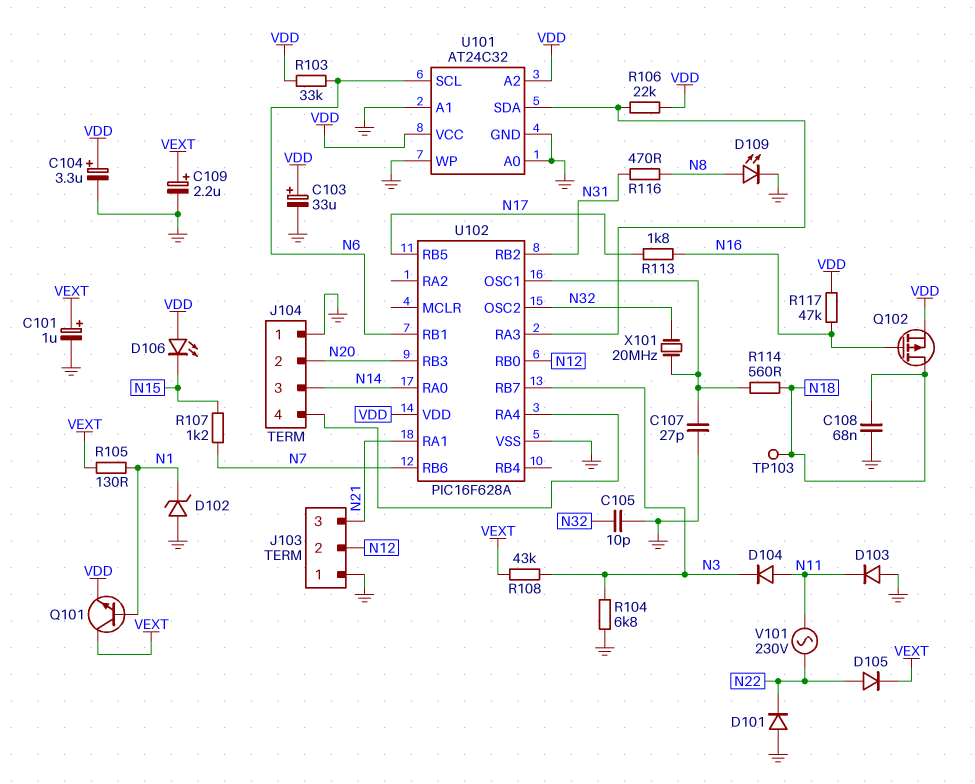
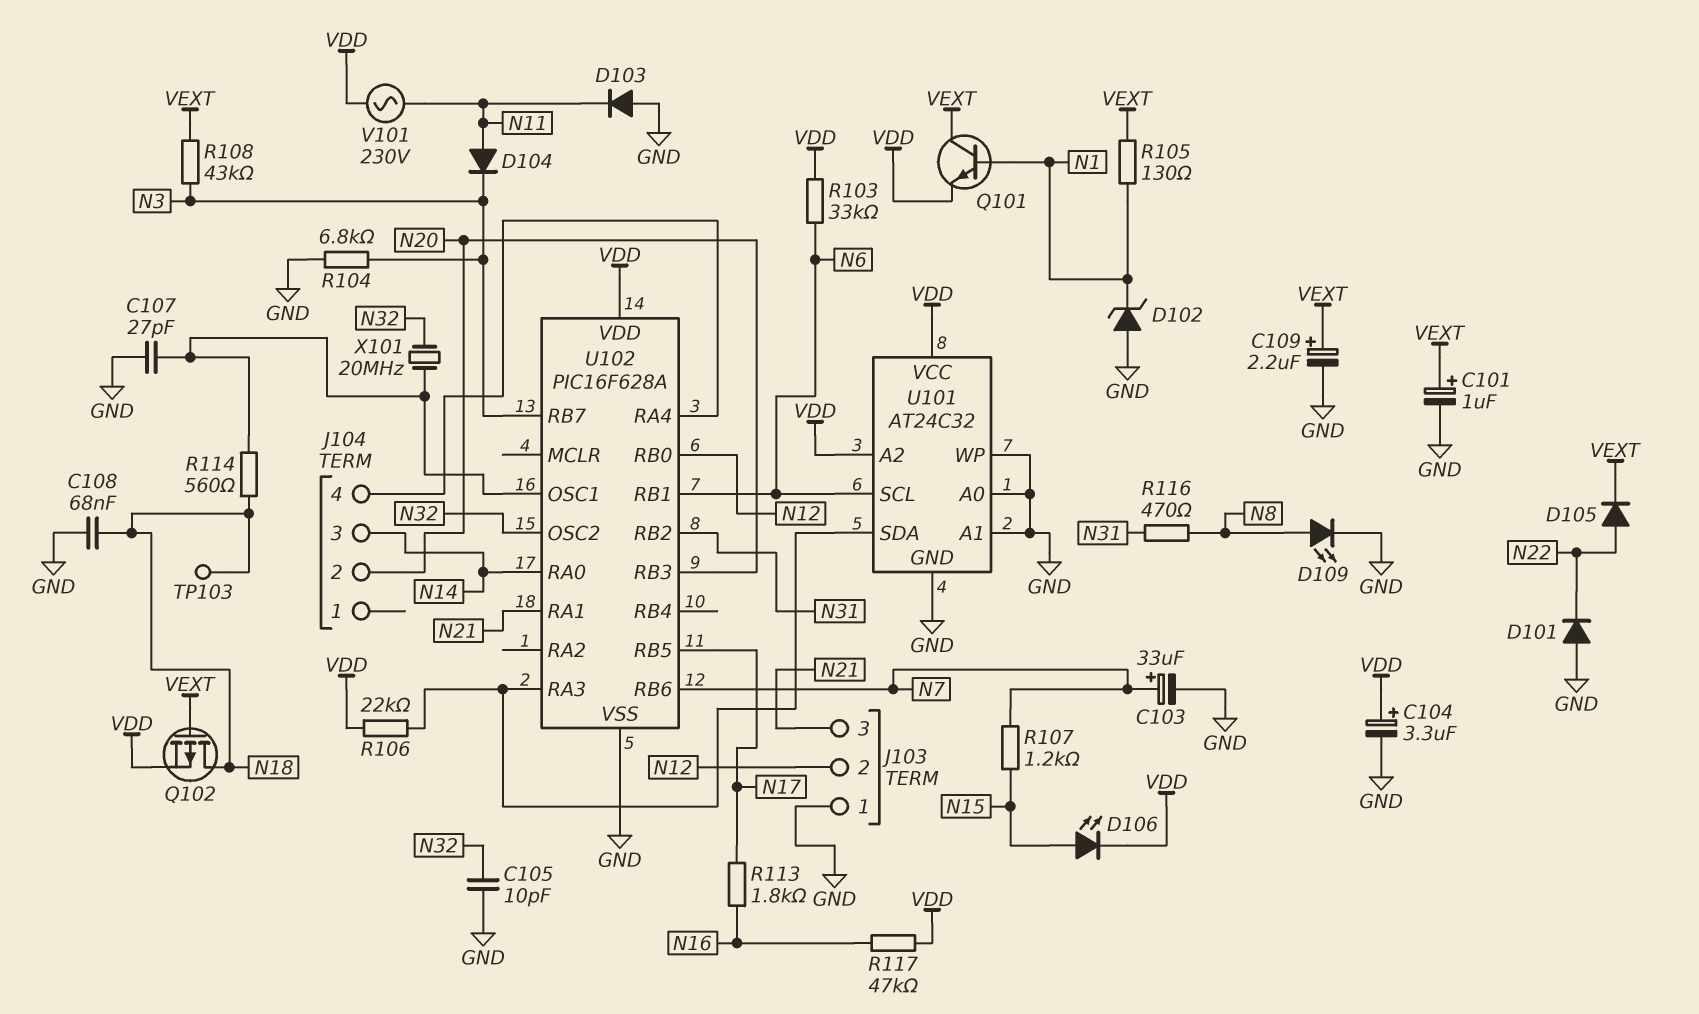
C103: 33uF (plus VDD, minus GND) -> 33uF (plus N7, minus GND)
D106: LED (A VDD, K N15) -> LED (A N15, K VDD)
J104 pin 1: GND -> none
Q102: PMOS (G N16, D N18, S VDD) -> PMOS (G VEXT, D N18, S VDD)
V101: AC 230V (N11, N22) -> AC 230V (N11, VDD)

